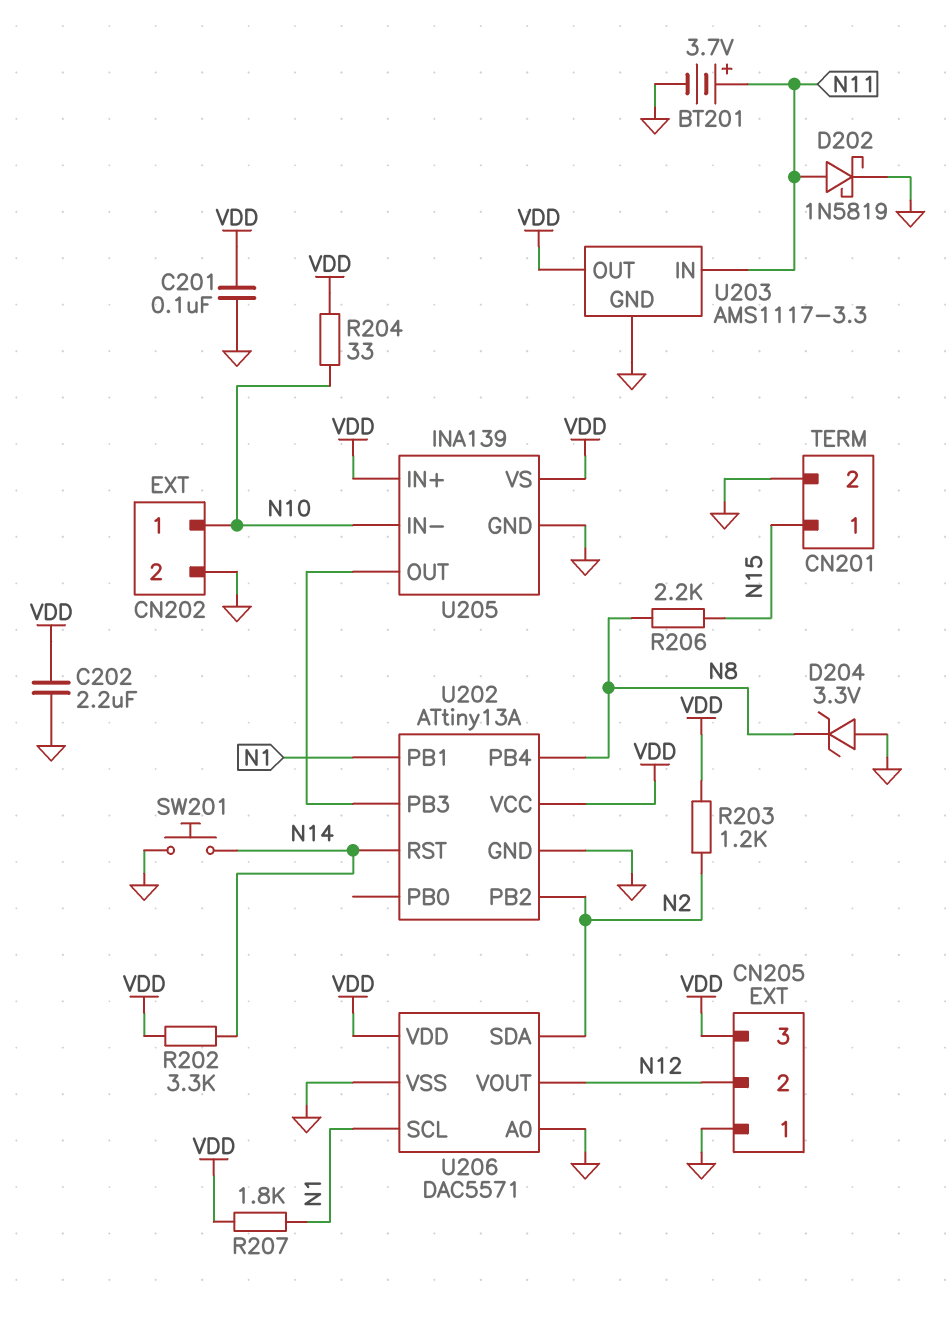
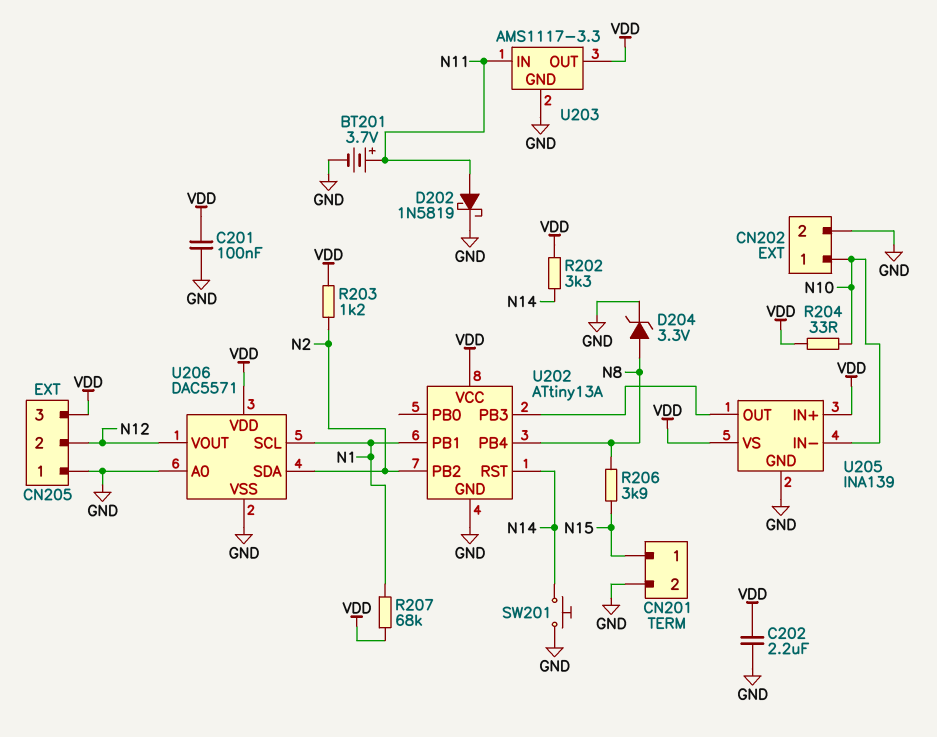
D204: zener 3.3V (A GND, K N8) -> zener 3.3V (A N8, K GND)
R206: 2.2k (N8, N15) -> 3.9k (N8, N15)
R207: 1.8k (N1, VDD) -> 68k (N1, VDD)

